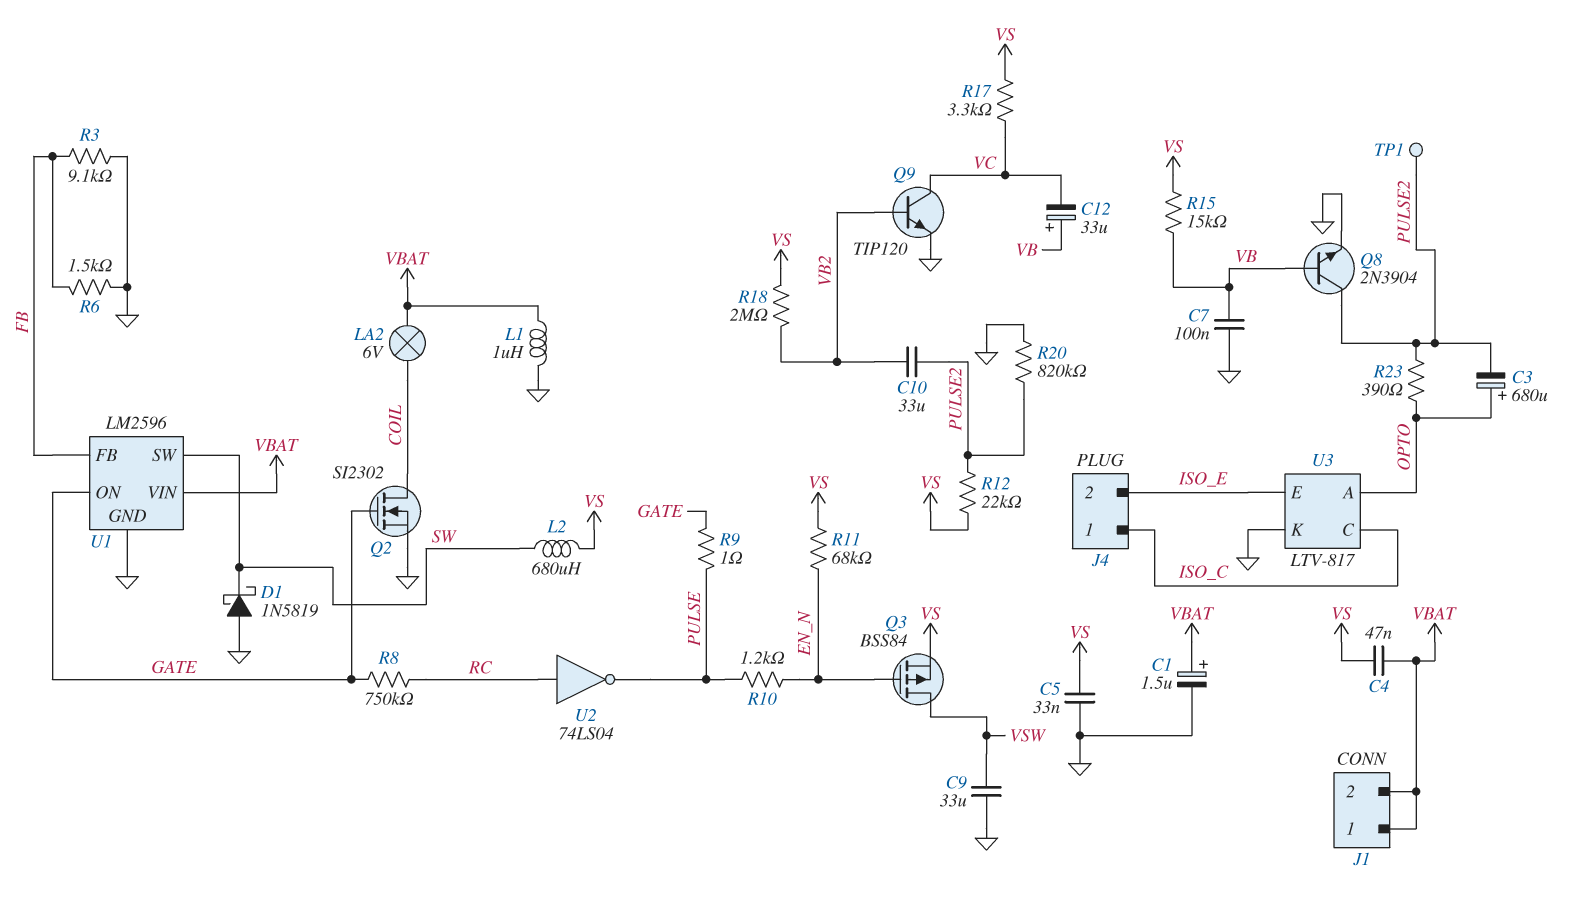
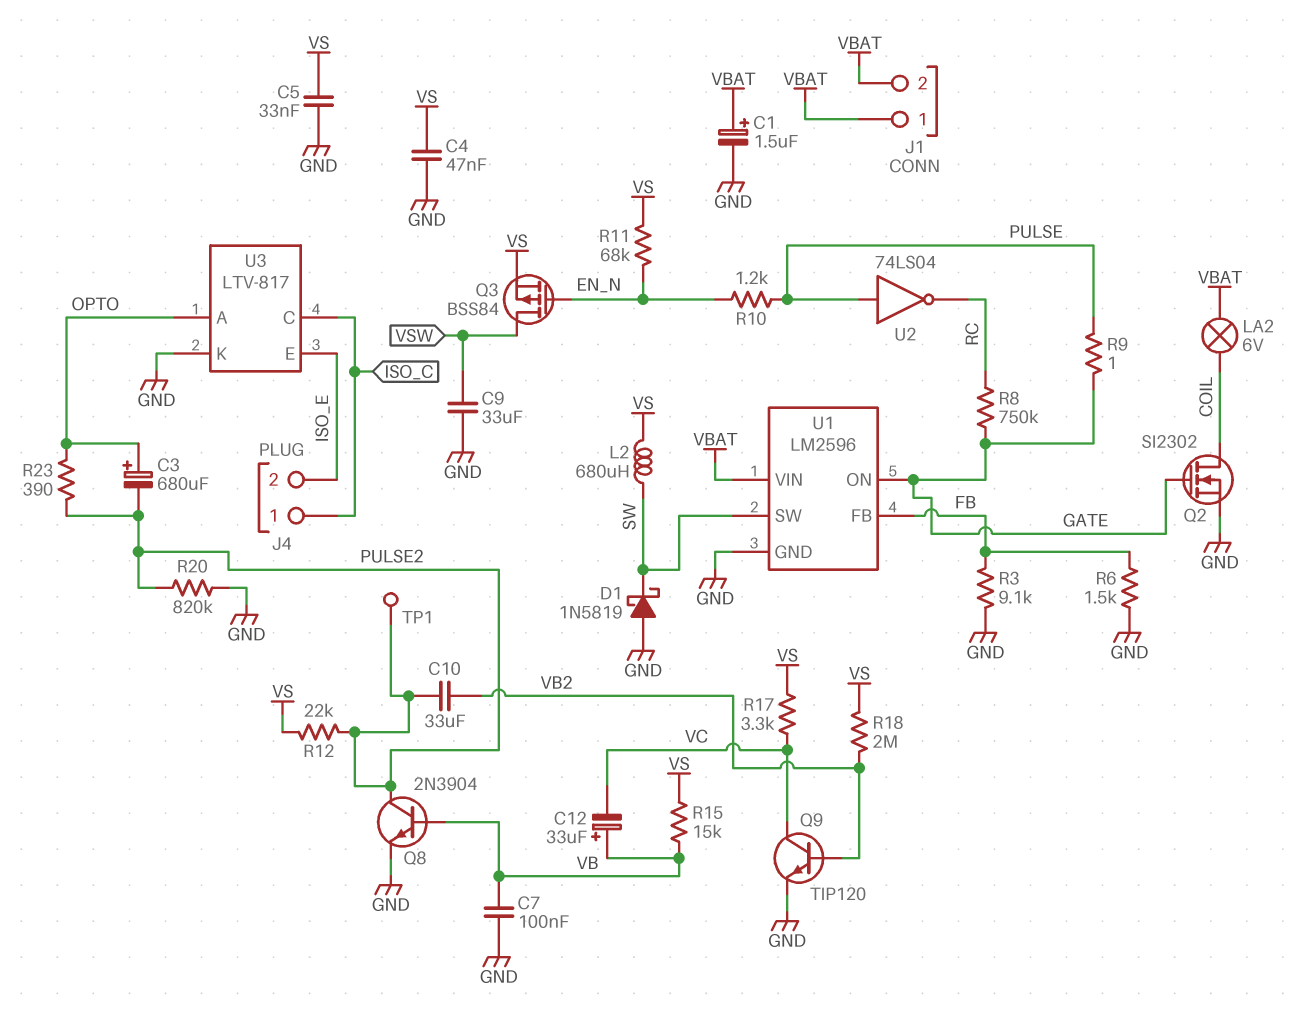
C4: 47nF (VBAT, VS) -> 47nF (GND, VS)
L1: 1uH (GND, VBAT) -> none
U2: NOT 74LS04 (in RC, out PULSE) -> NOT 74LS04 (in PULSE, out RC)

